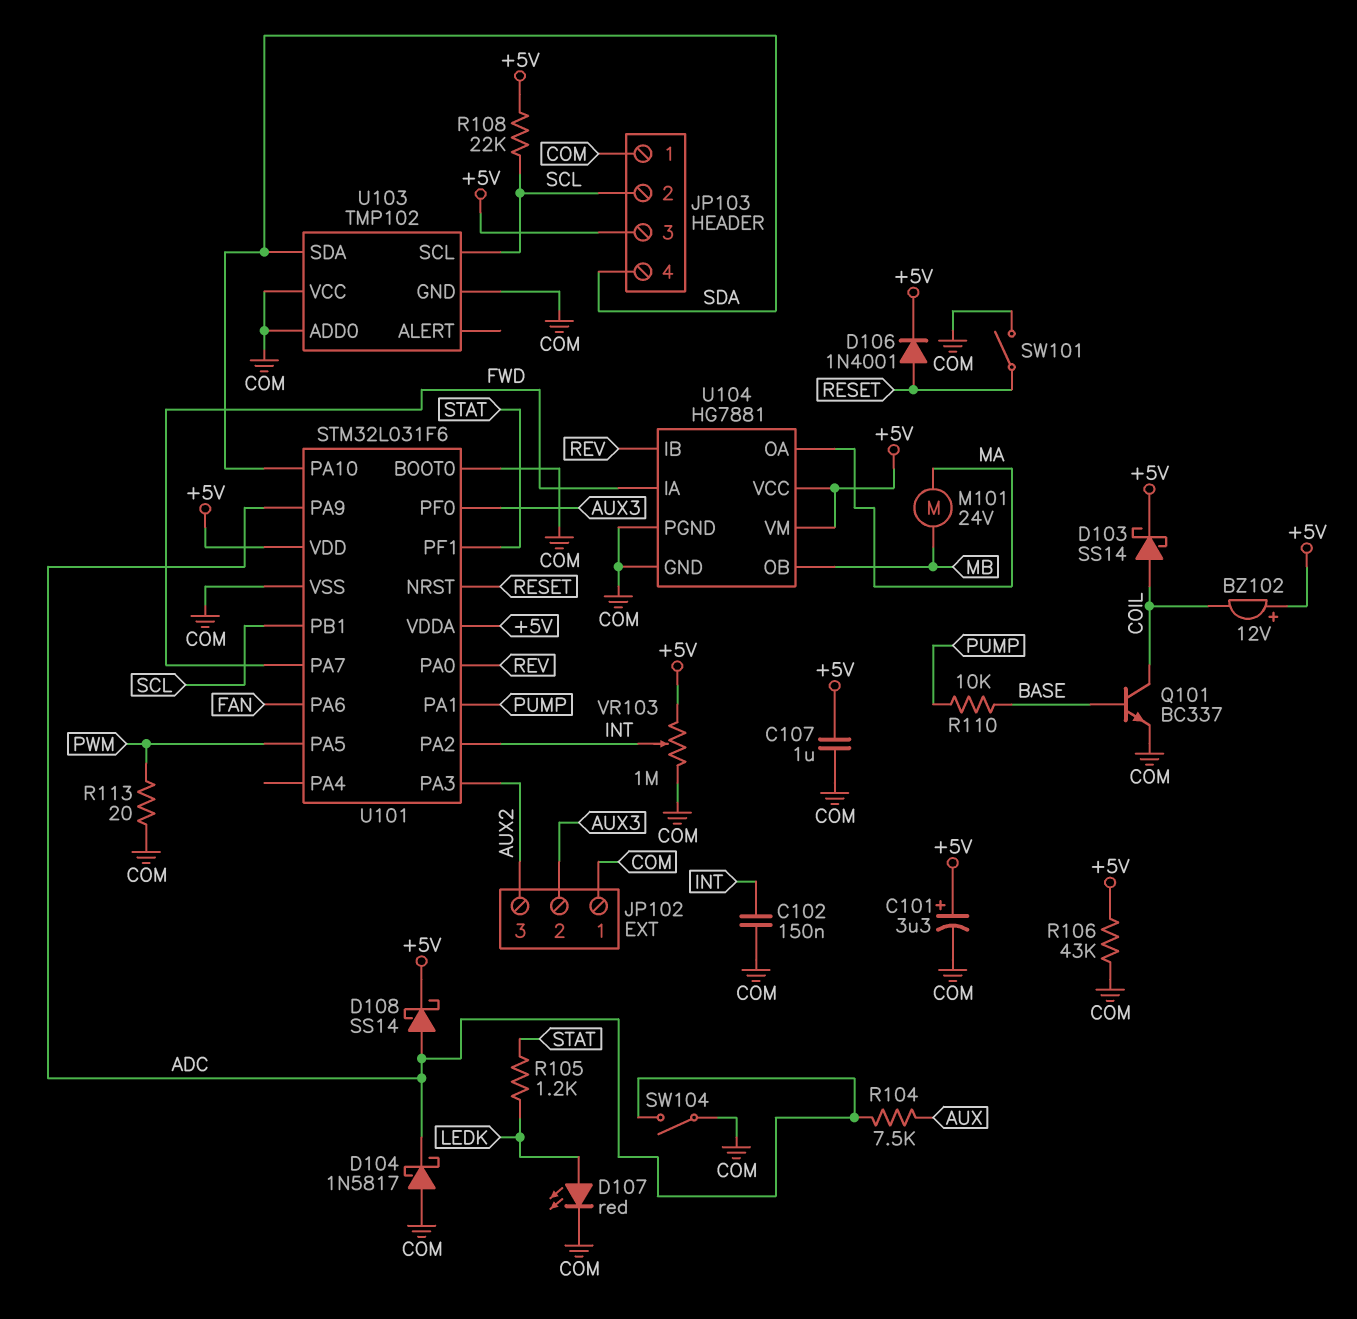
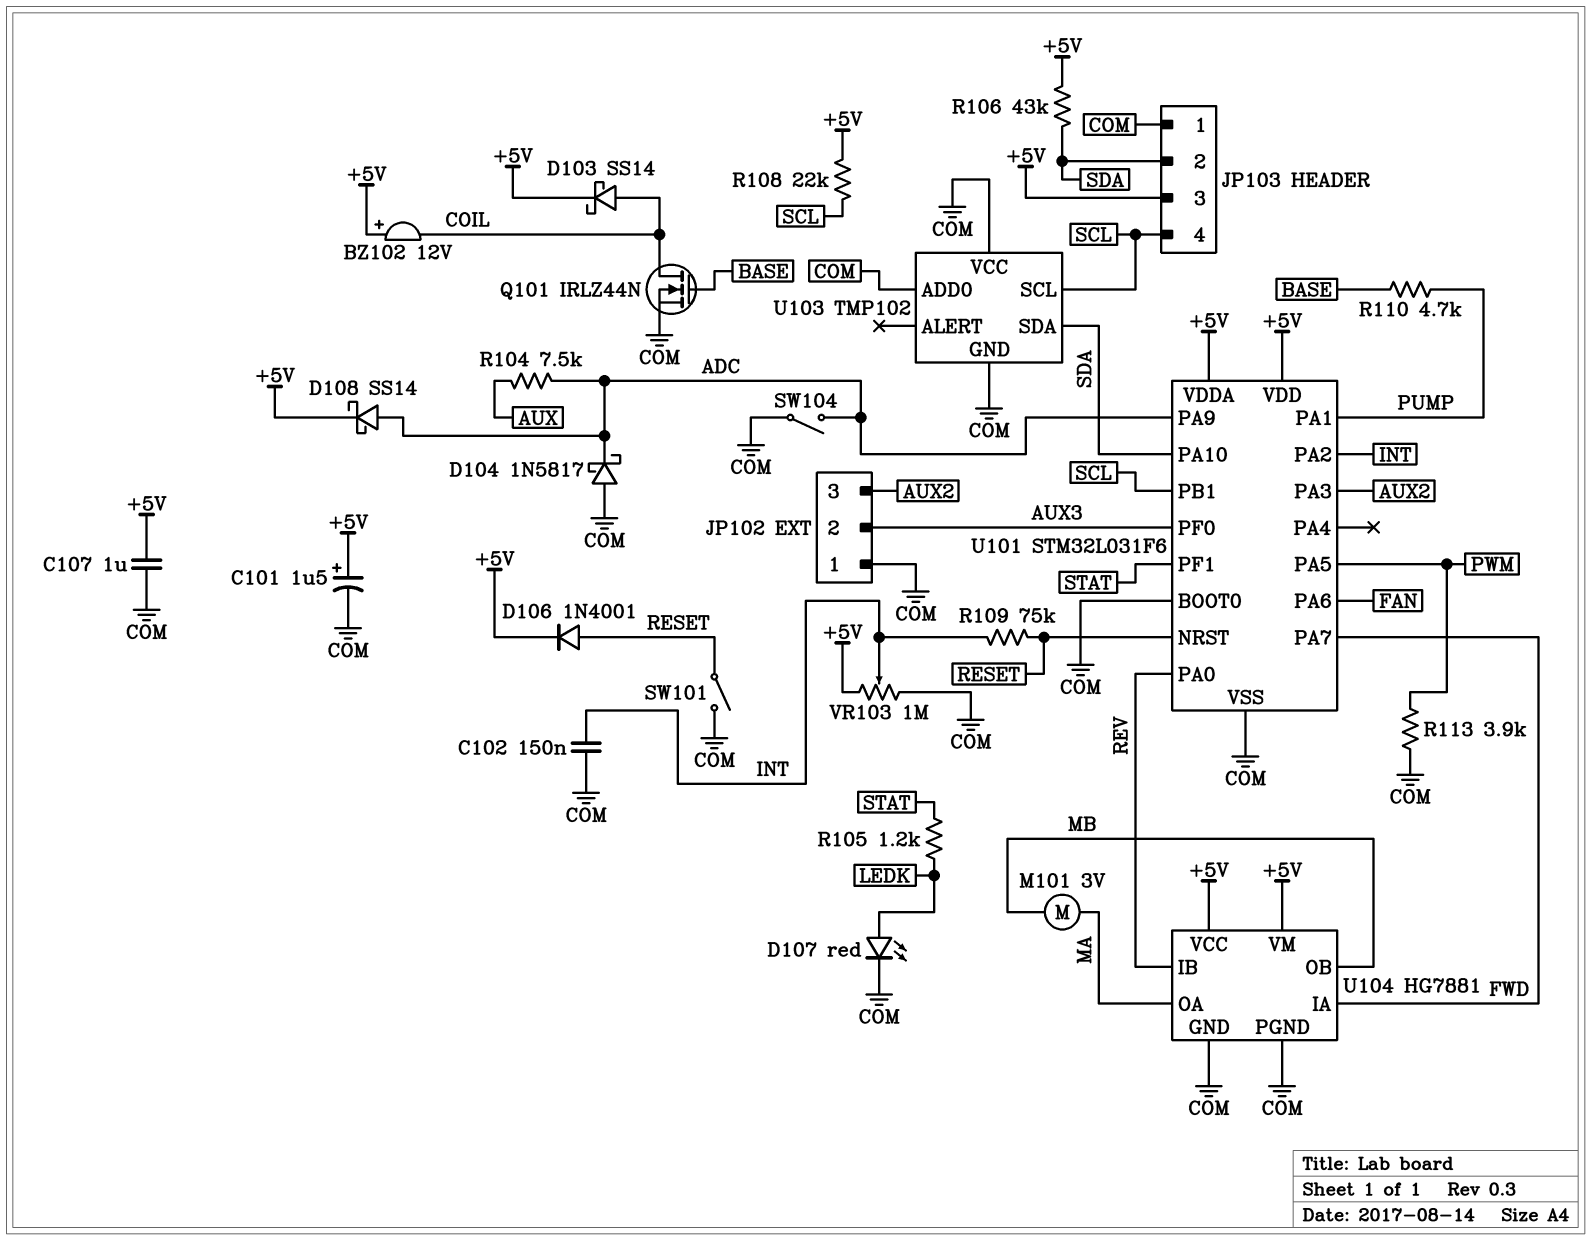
C101: 3.3uF (plus +5V, minus COM) -> 1.5uF (plus +5V, minus COM)
JP103 pin 2: SCL -> SDA
JP103 pin 4: SDA -> SCL
M101: motor 24V (MA, MB) -> motor 3V (MA, MB)
Q101: NPN BC337 (B BASE, C COIL, E COM) -> NMOS IRLZ44N (G BASE, D COIL, S COM)
R106: 43k (+5V, COM) -> 43k (+5V, SDA)
R109: none -> 75k (INT, RESET)
R110: 10k (BASE, PUMP) -> 4.7k (BASE, PUMP)
R113: 20 (COM, PWM) -> 3.9k (COM, PWM)

